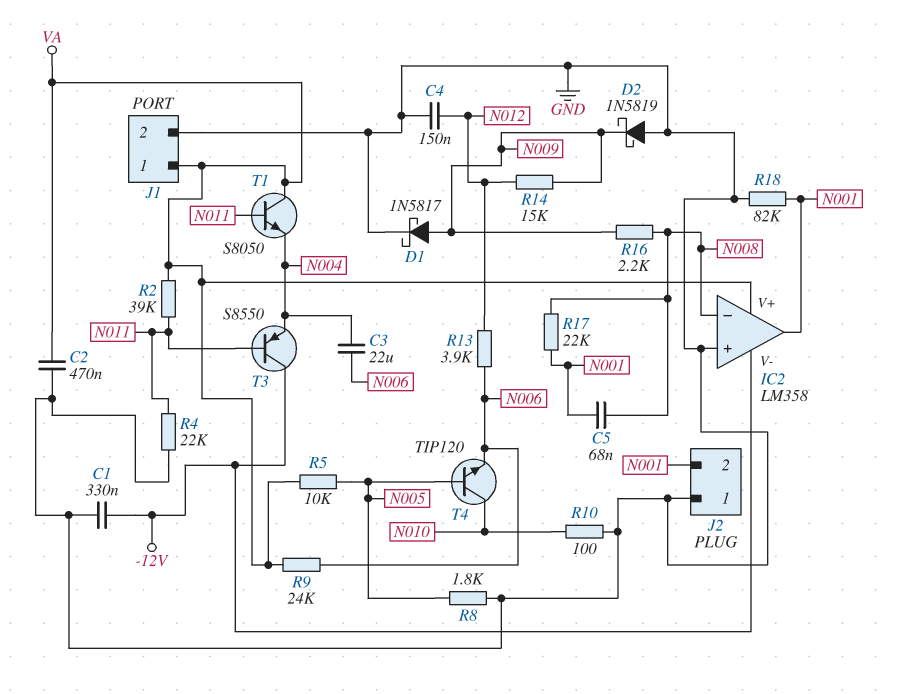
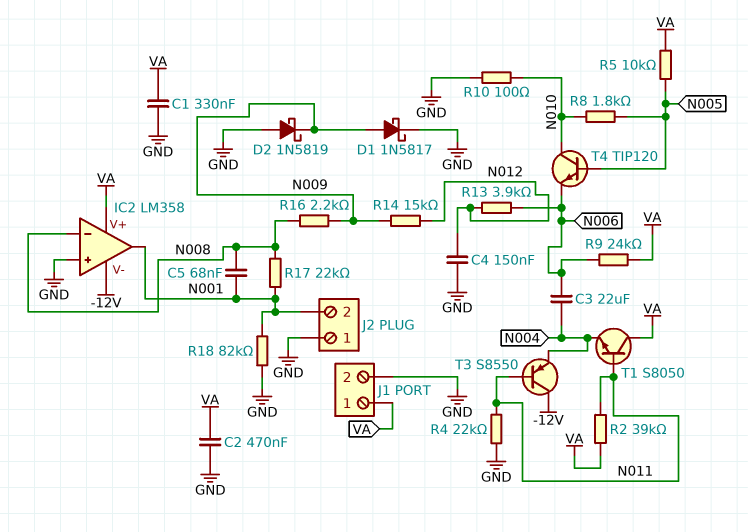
C1: 330nF (-12V, GND) -> 330nF (GND, VA)
R8: 1.8k (GND, N005) -> 1.8k (N005, N010)

